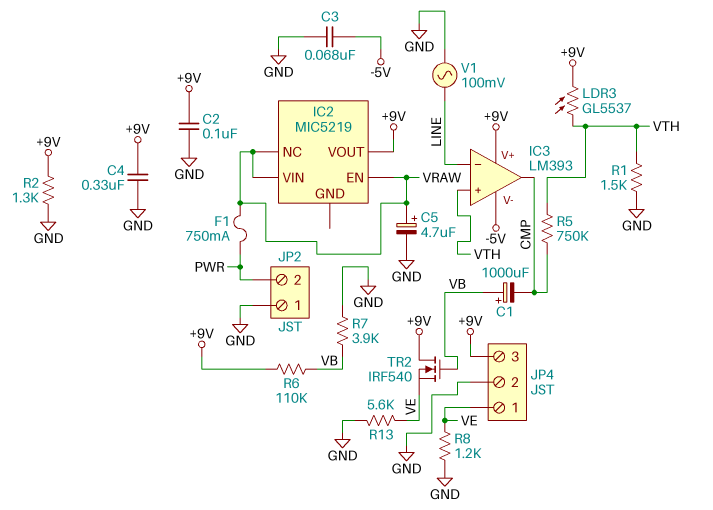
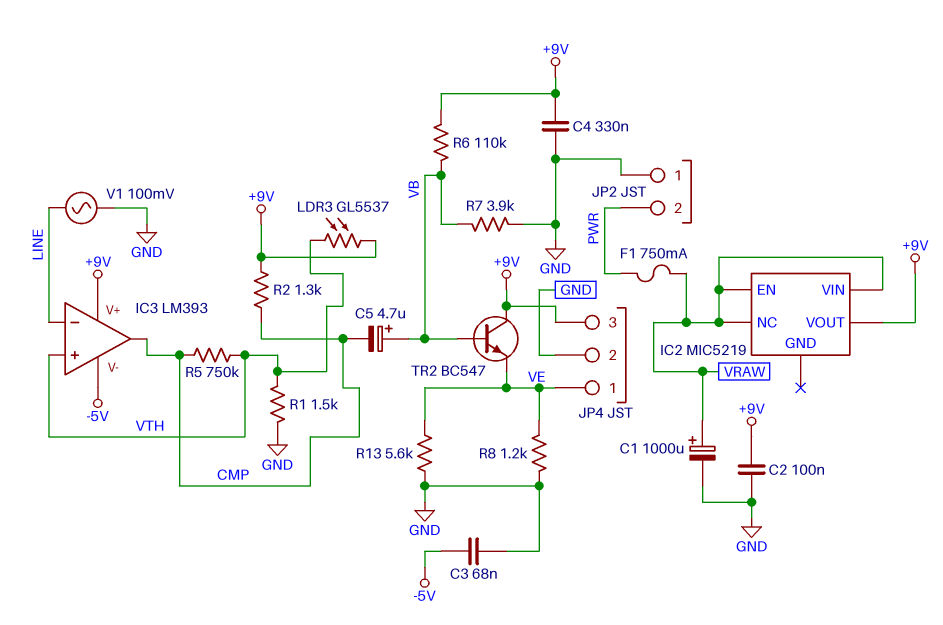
C1: 1000uF (plus VB, minus CMP) -> 1000uF (plus VRAW, minus GND)
C5: 4.7uF (plus VRAW, minus GND) -> 4.7uF (plus VB, minus CMP)
R2: 1.3k (+9V, GND) -> 1.3k (+9V, CMP)
TR2: NMOS IRF540 (G VB, D +9V, S VE) -> NPN BC547 (B VB, C +9V, E VE)

